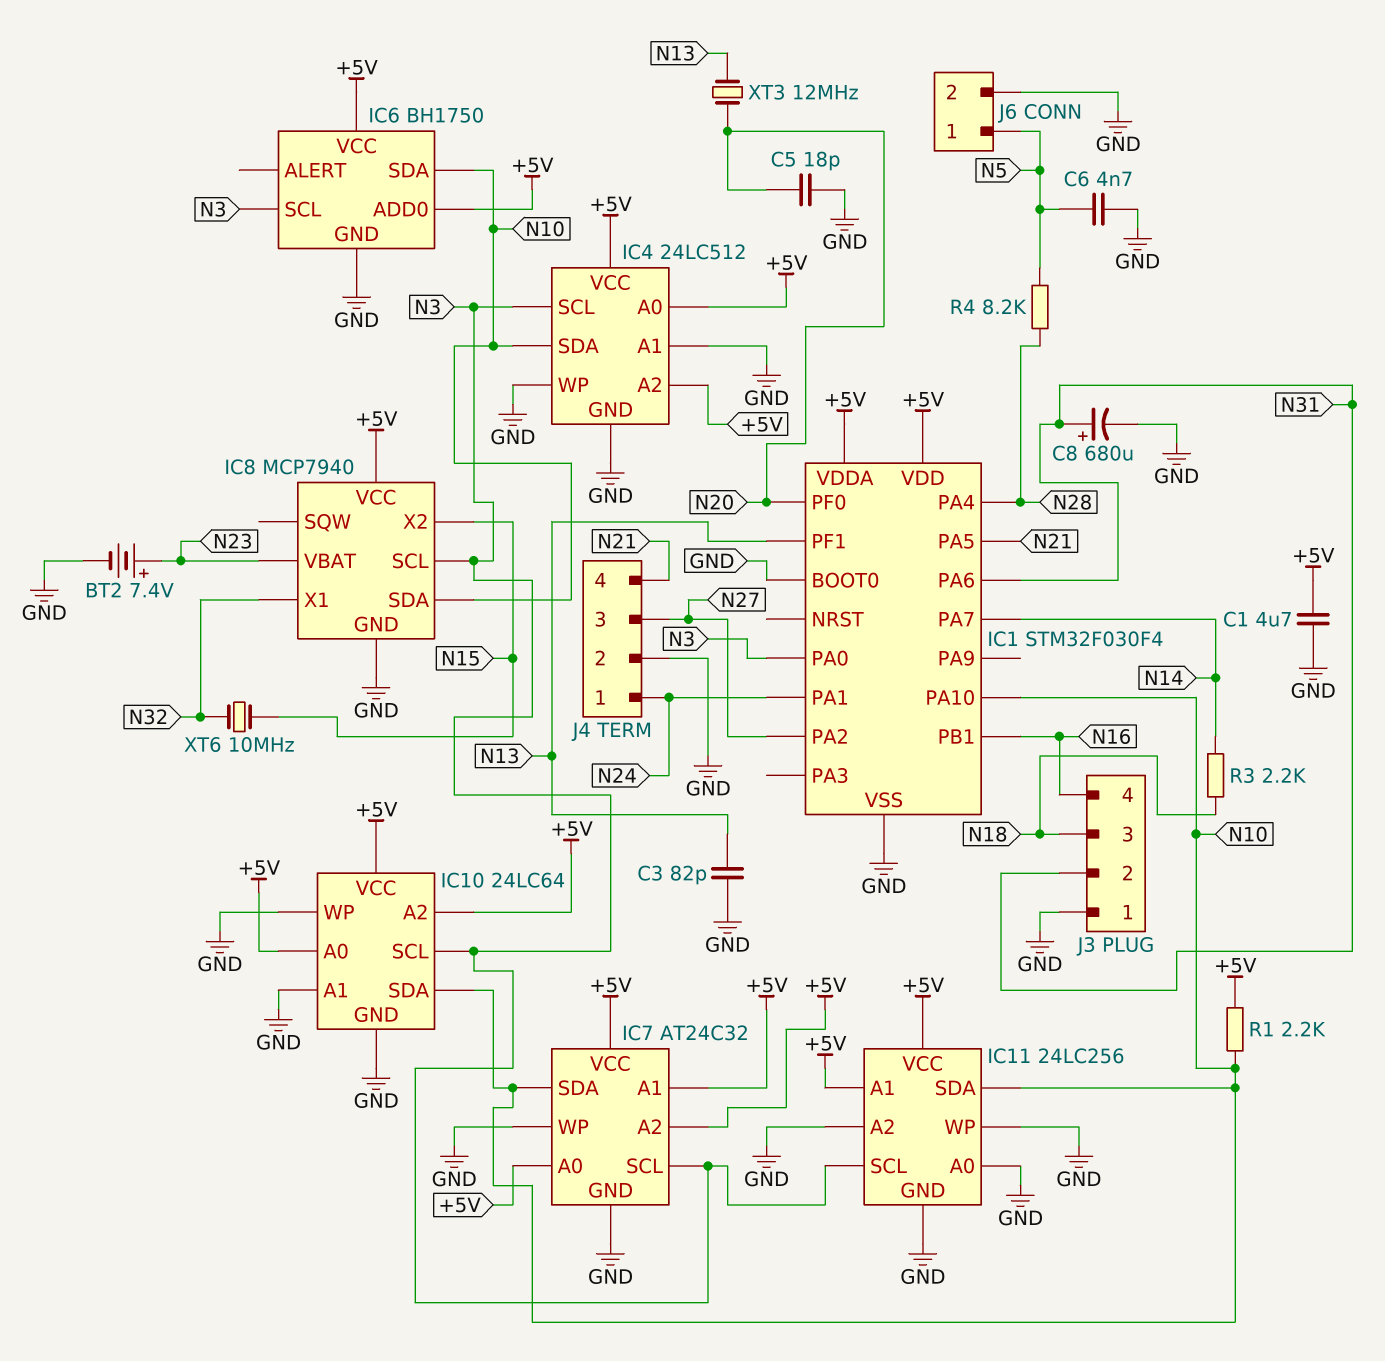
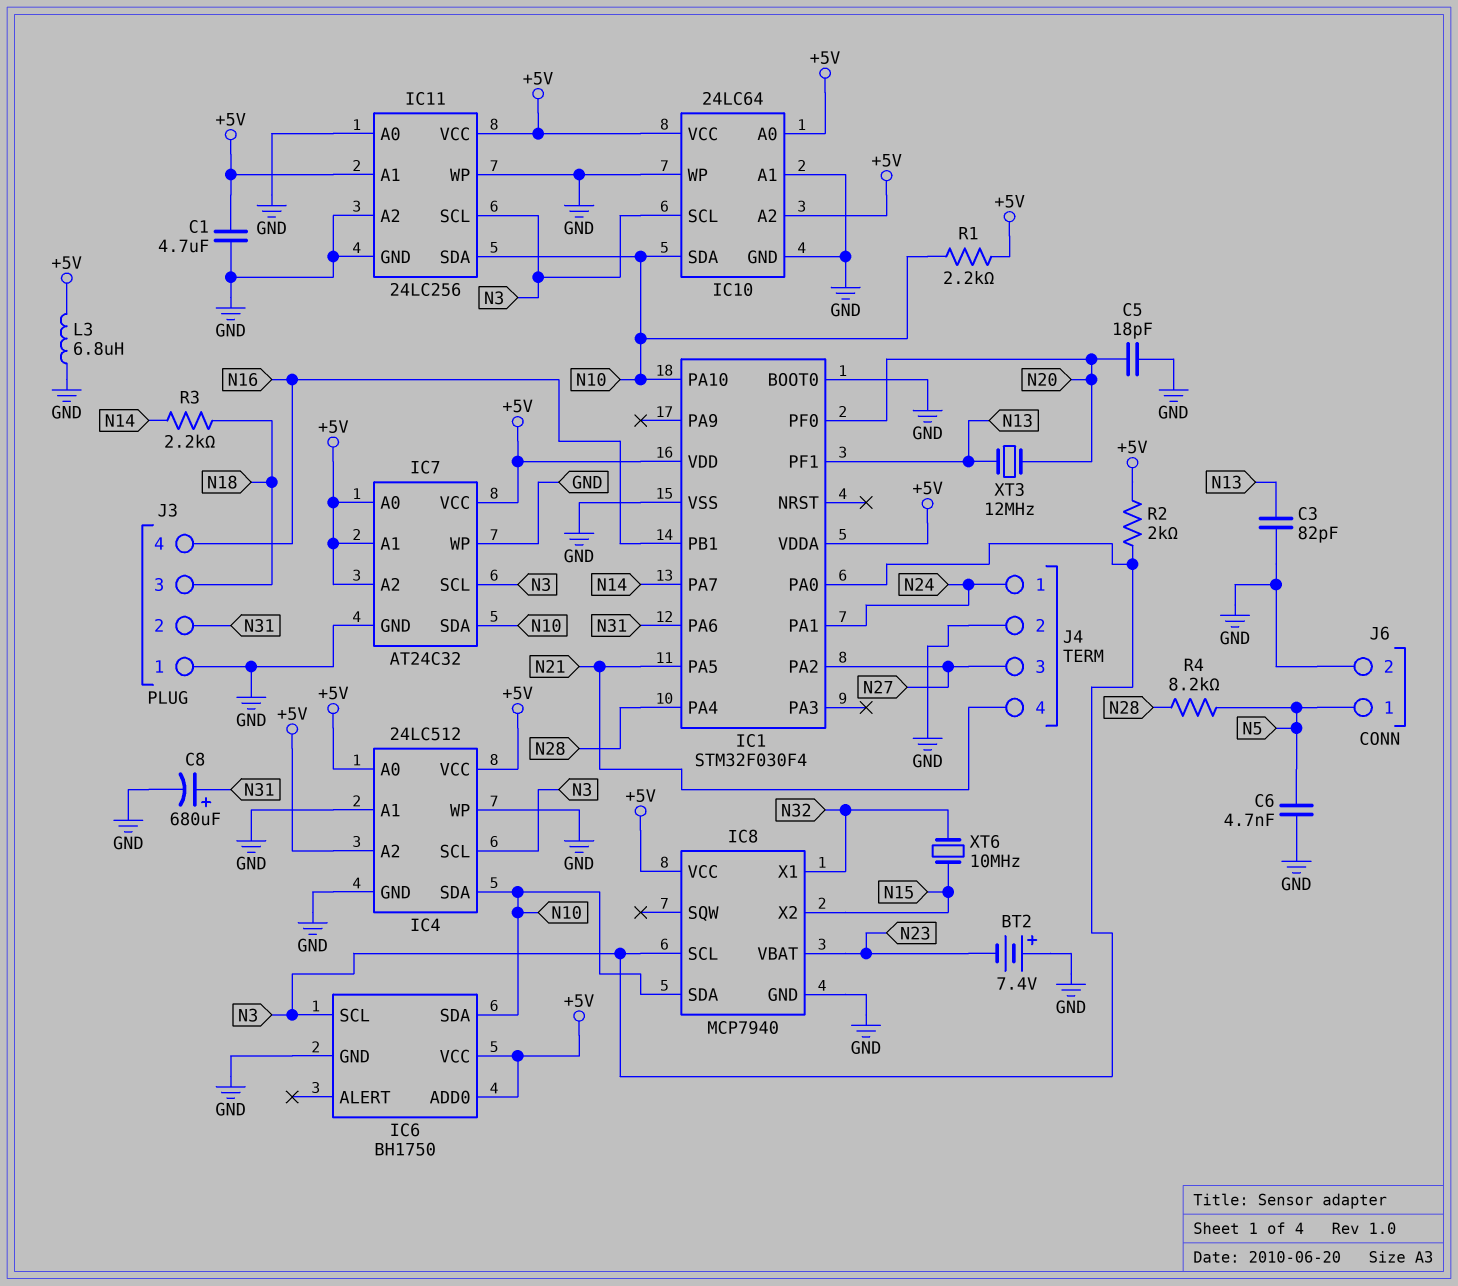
BT2: 7.4V (plus N23, minus GND) -> 7.4V (plus GND, minus N23)
L3: none -> 6.8uH (+5V, GND)
R2: none -> 2k (+5V, N3)

